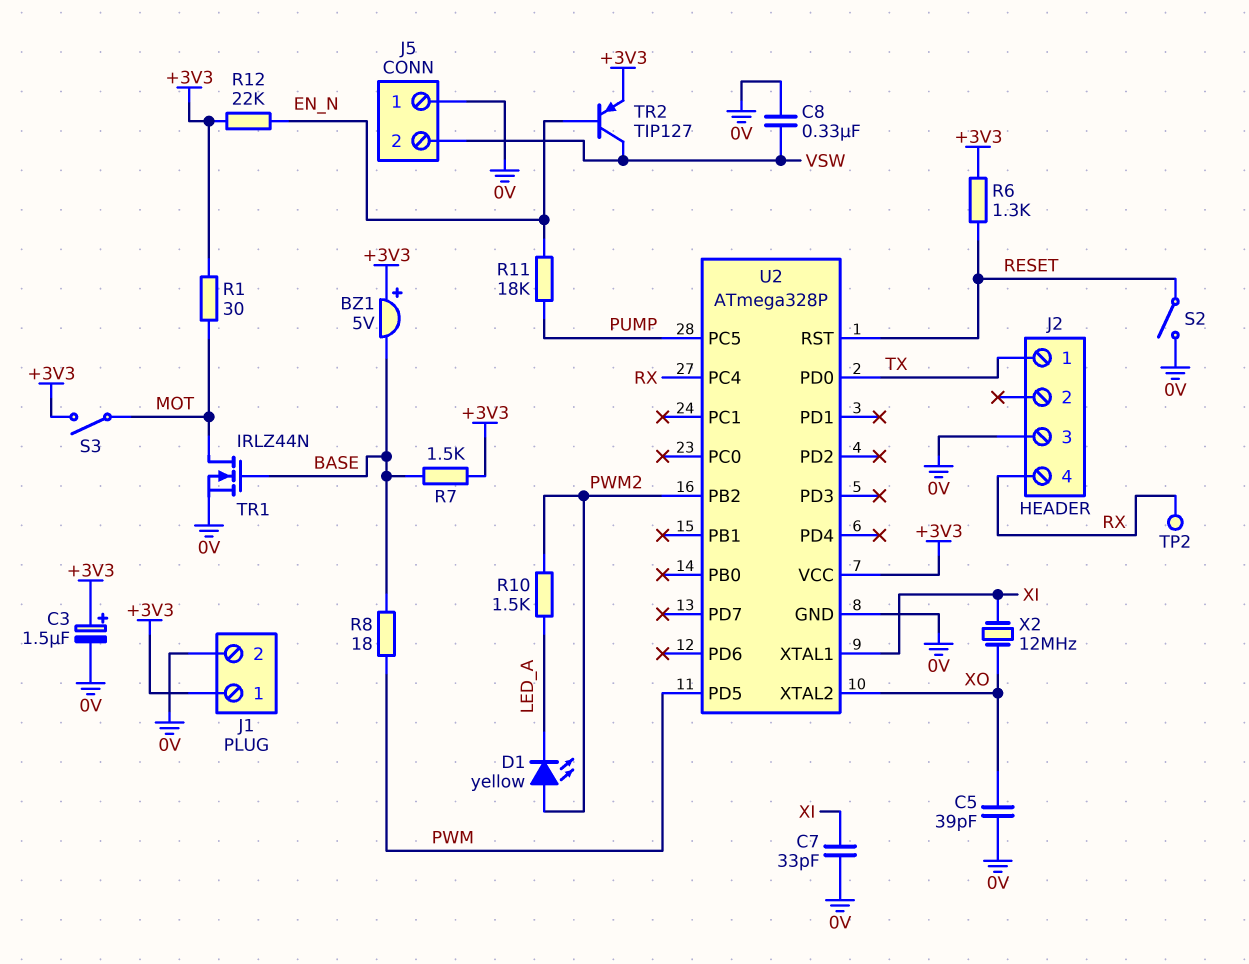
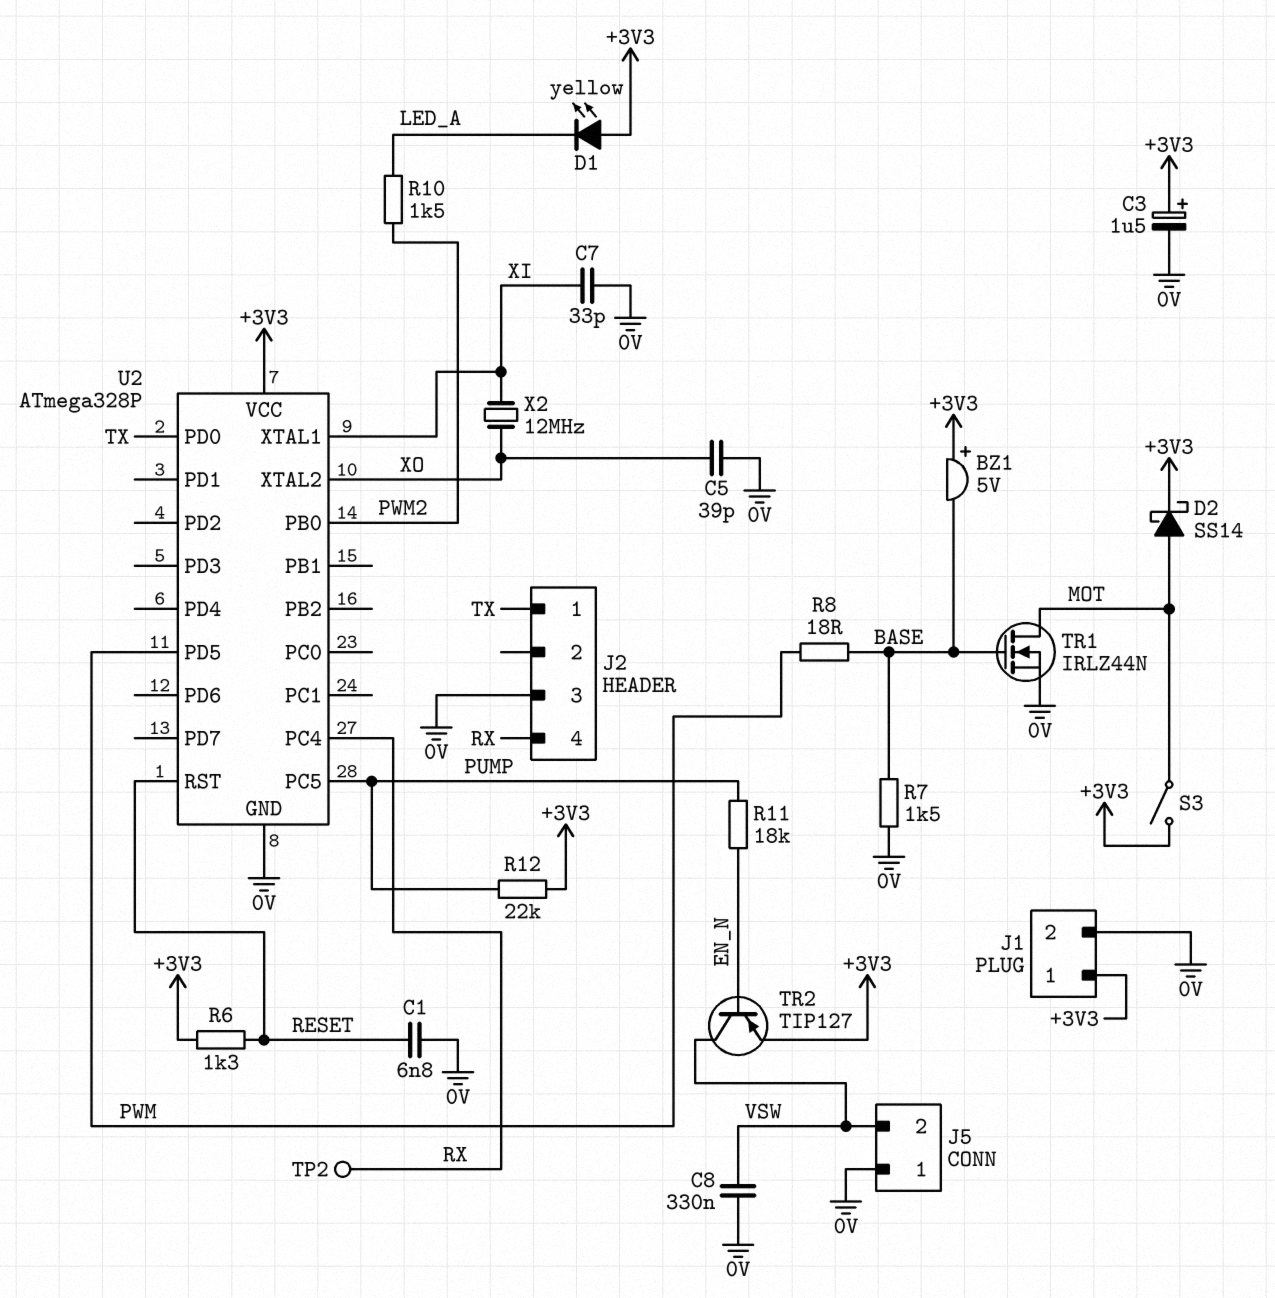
C1: none -> 6.8nF (0V, RESET)
D1: LED yellow (A PWM2, K LED_A) -> LED yellow (A +3V3, K LED_A)
D2: none -> schottky SS14 (A MOT, K +3V3)
R1: 30 (+3V3, MOT) -> none
R7: 1.5k (+3V3, BASE) -> 1.5k (0V, BASE)
R12: 22k (+3V3, EN_N) -> 22k (+3V3, PUMP)
S2: switch (0V, RESET) -> none
U2 pin PB0: none -> PWM2
U2 pin PB2: PWM2 -> none

